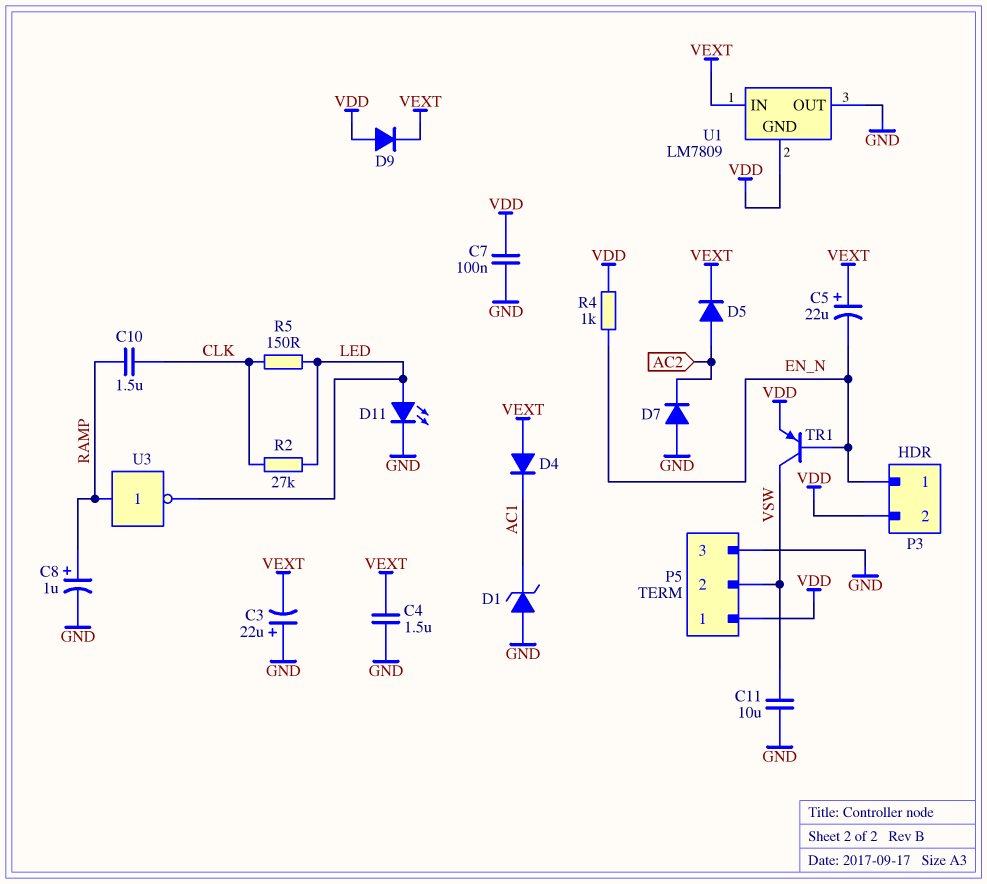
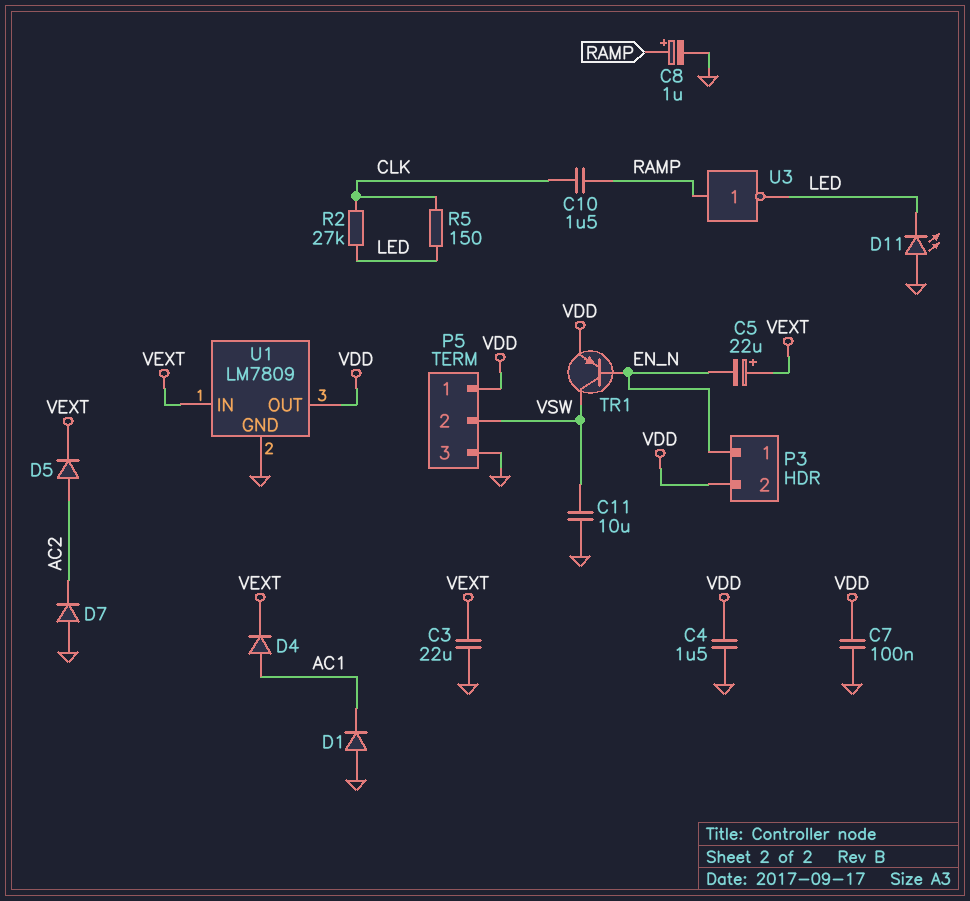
C3: 22uF (plus GND, minus VEXT) -> 22uF (GND, VEXT)
C4: 1.5uF (GND, VEXT) -> 1.5uF (GND, VDD)
D1: zener (A GND, K AC1) -> diode (A GND, K AC1)
D4: diode (A VEXT, K AC1) -> diode (A AC1, K VEXT)
D9: diode (A VDD, K VEXT) -> none
D11: LED (A LED, K GND) -> LED (A GND, K LED)
R4: 1k (EN_N, VDD) -> none
U1 pin GND: VDD -> GND
U1 pin OUT: GND -> VDD

